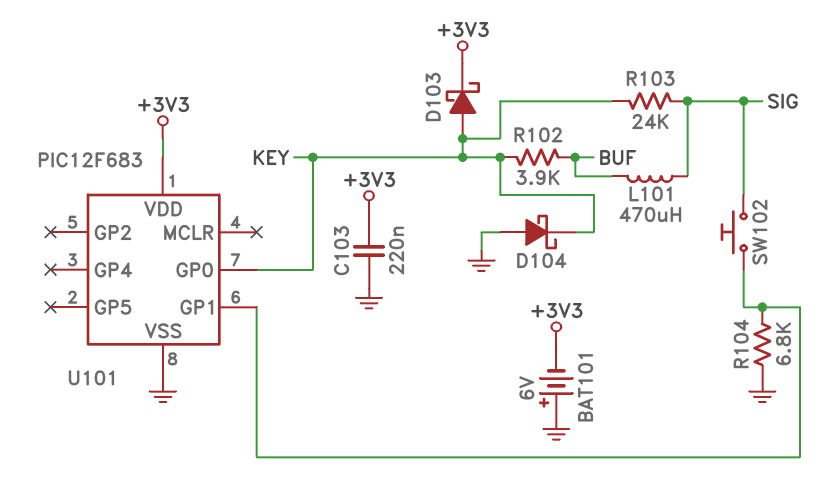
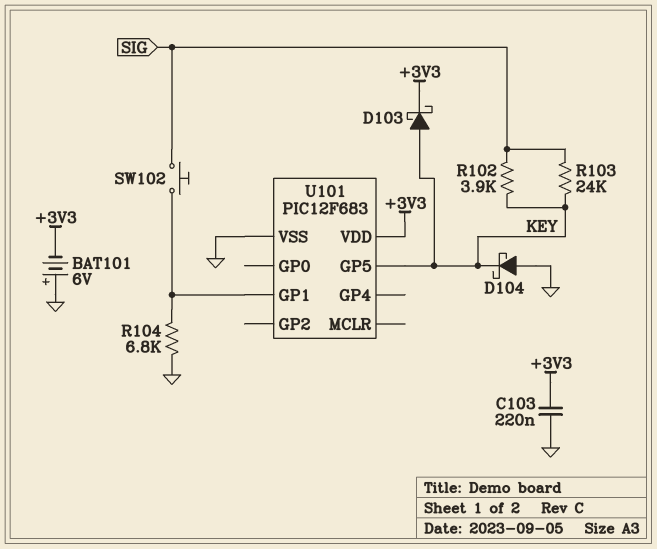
L101: 470uH (BUF, SIG) -> none
R102: 3.9k (BUF, KEY) -> 3.9k (KEY, SIG)
U101 pin GP0: KEY -> none
U101 pin GP5: none -> KEY

